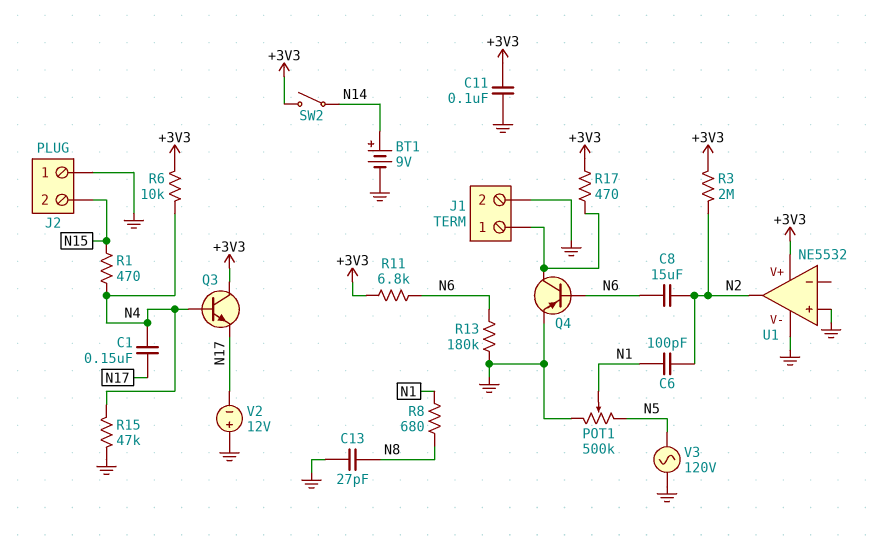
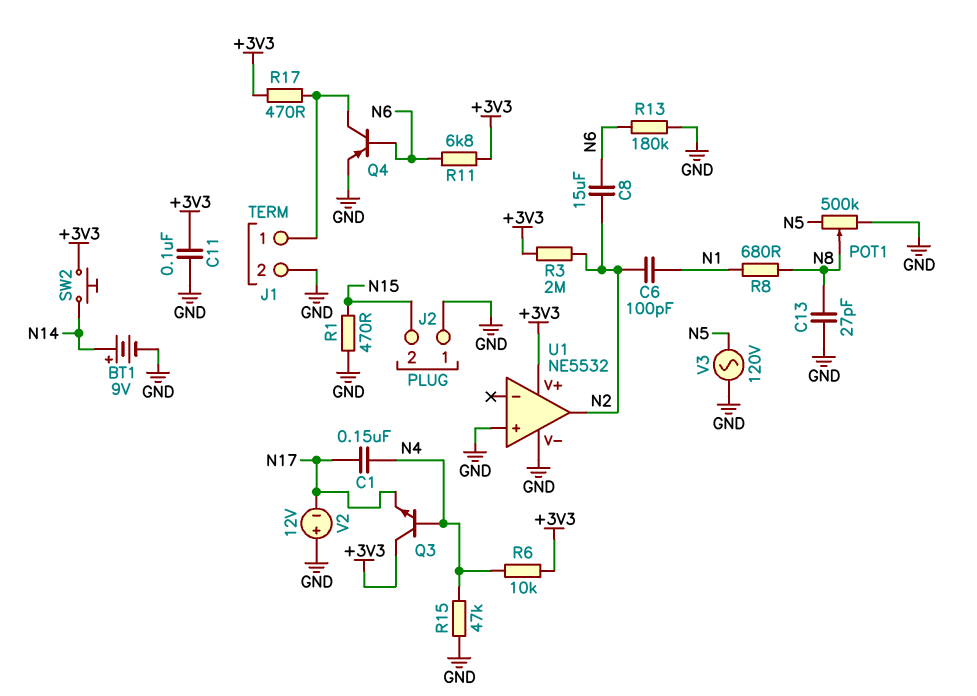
POT1: 500k (GND, N5, wiper N1) -> 500k (GND, N5, wiper N8)
R1: 470 (N4, N15) -> 470 (GND, N15)
SW2: switch (+3V3, N14) -> button (+3V3, N14)

